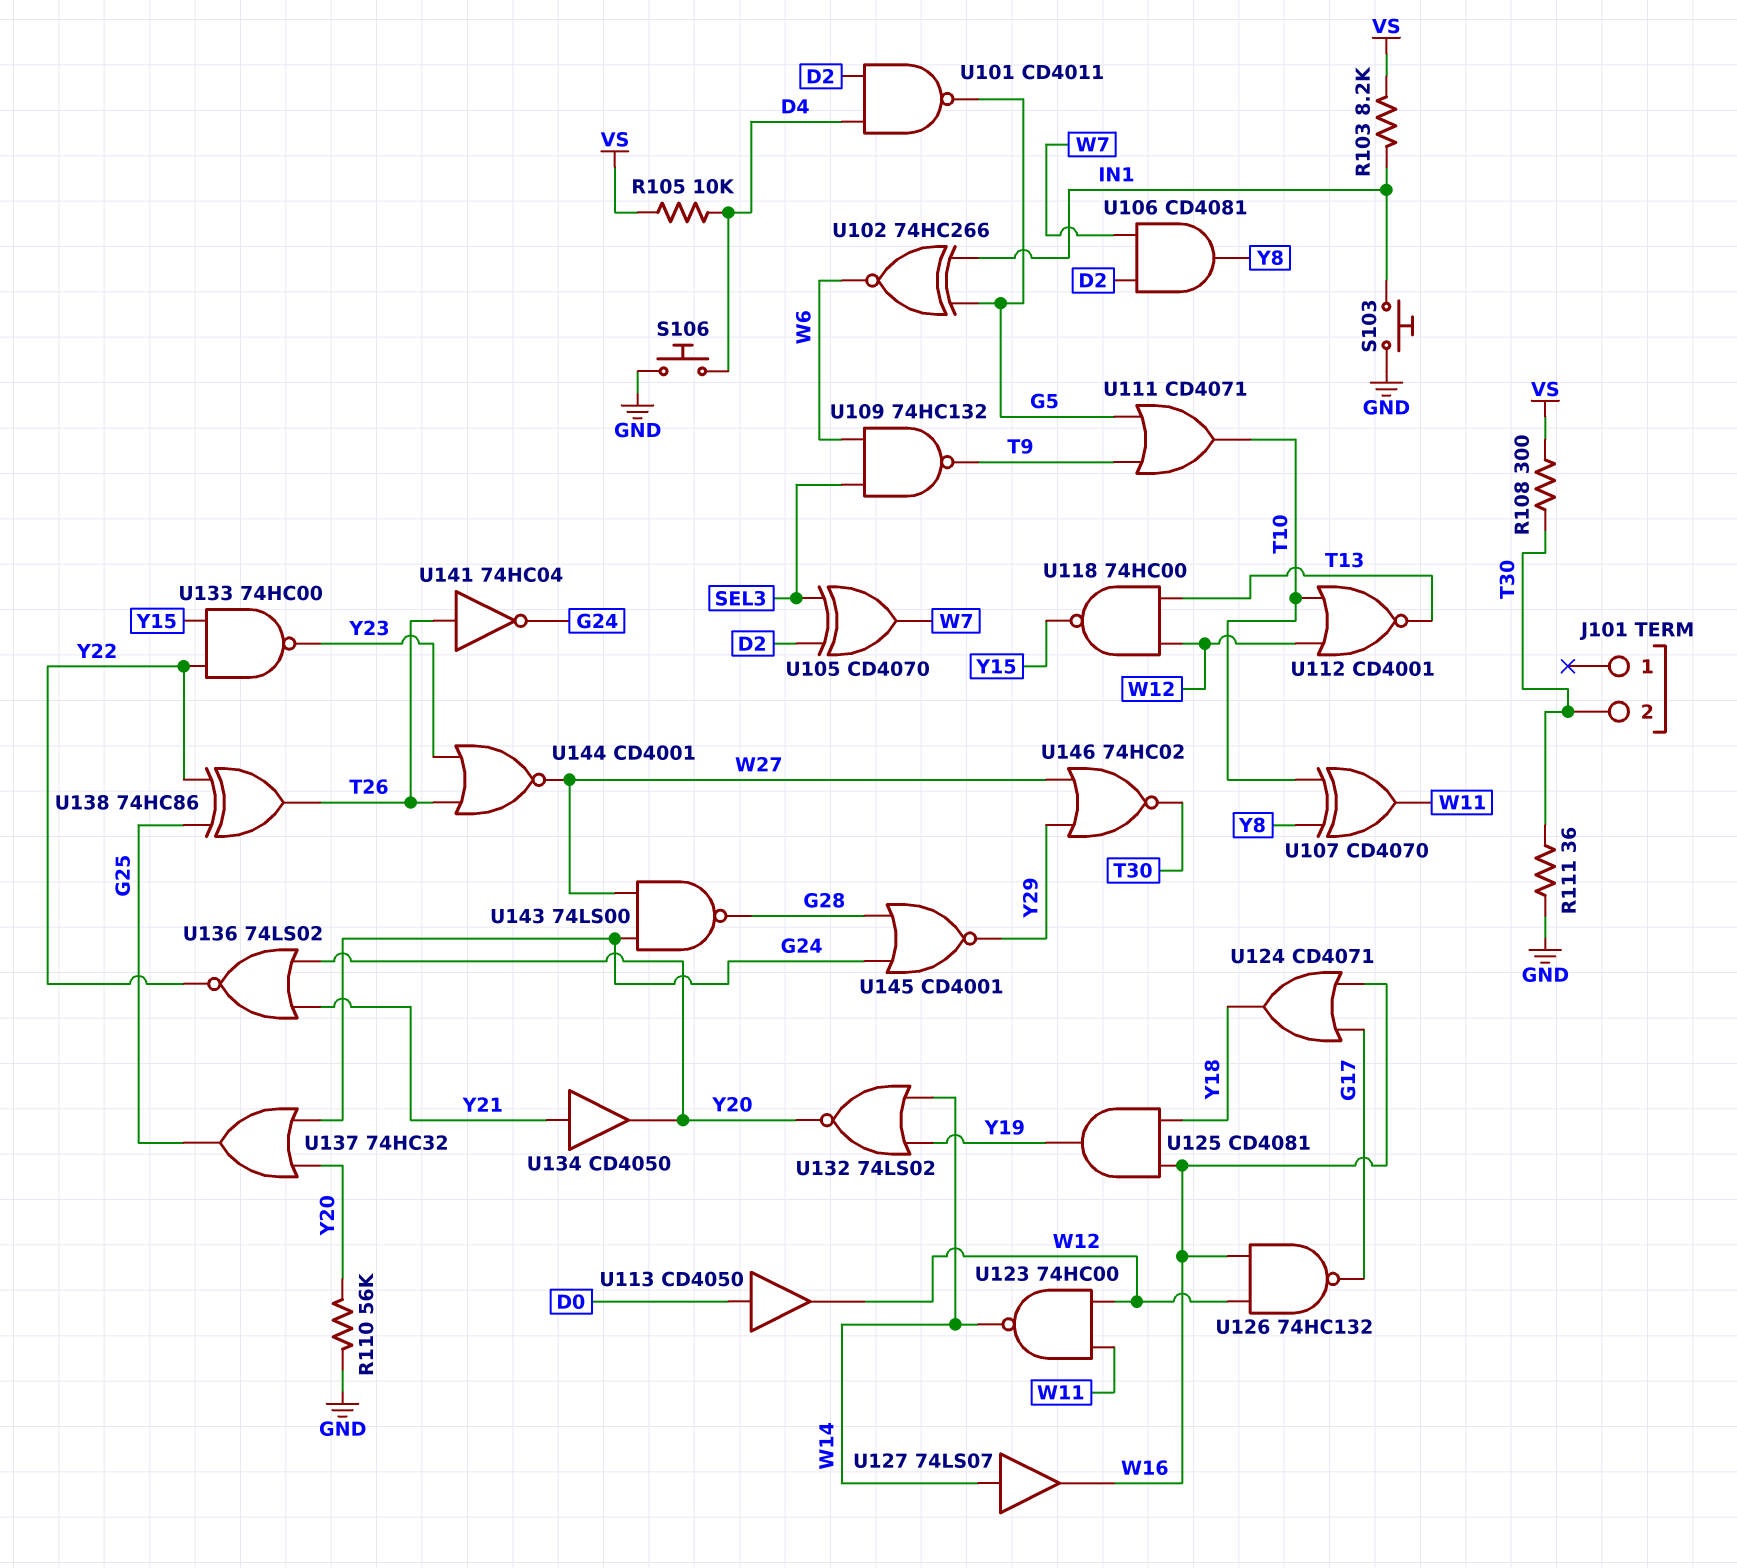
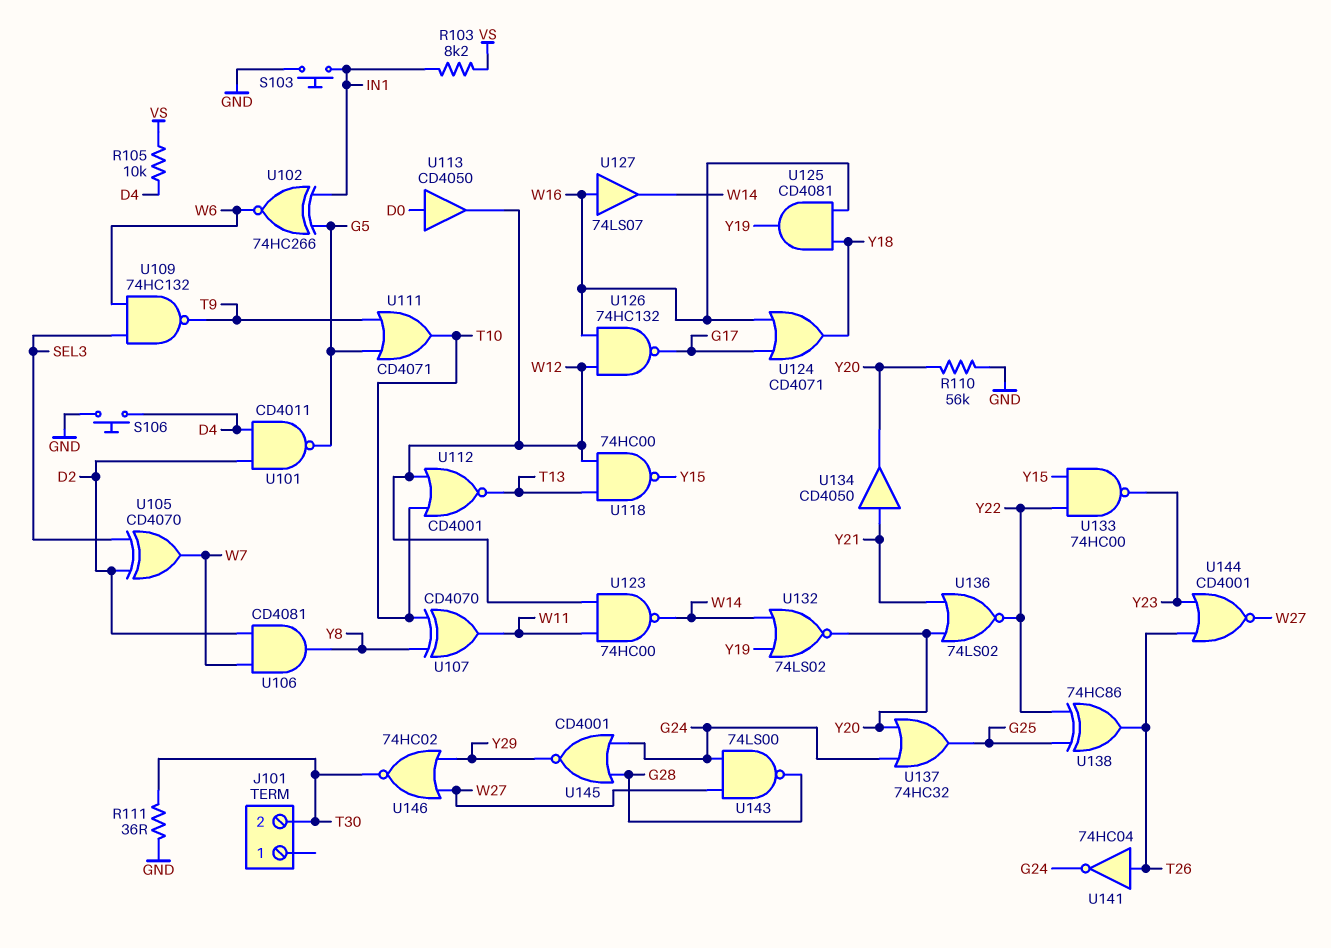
R108: 300 (T30, VS) -> none
U127: buffer 74LS07 (in W14, out W16) -> buffer 74LS07 (in W16, out W14)

